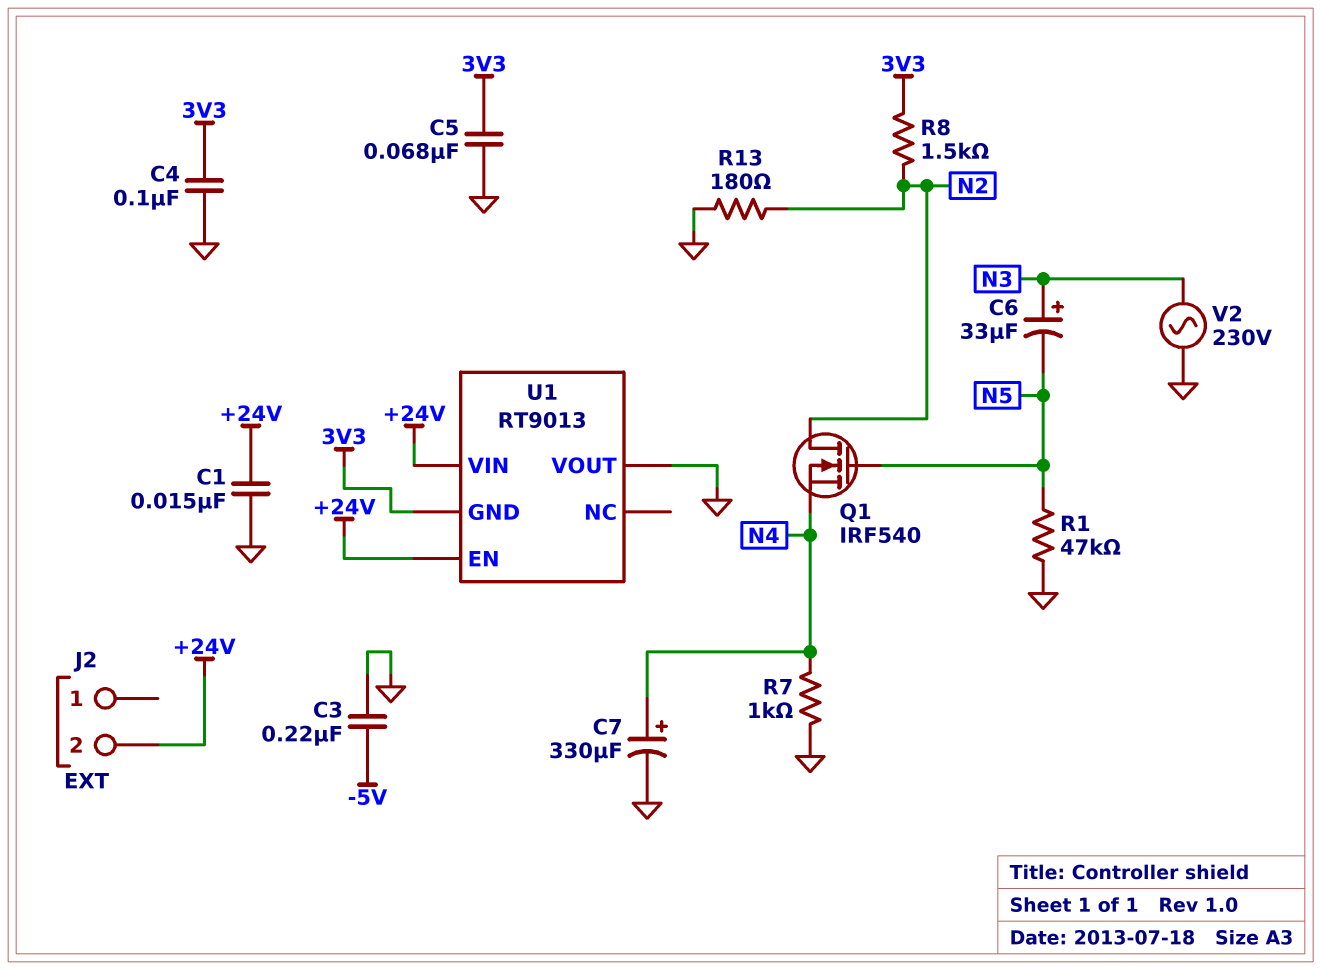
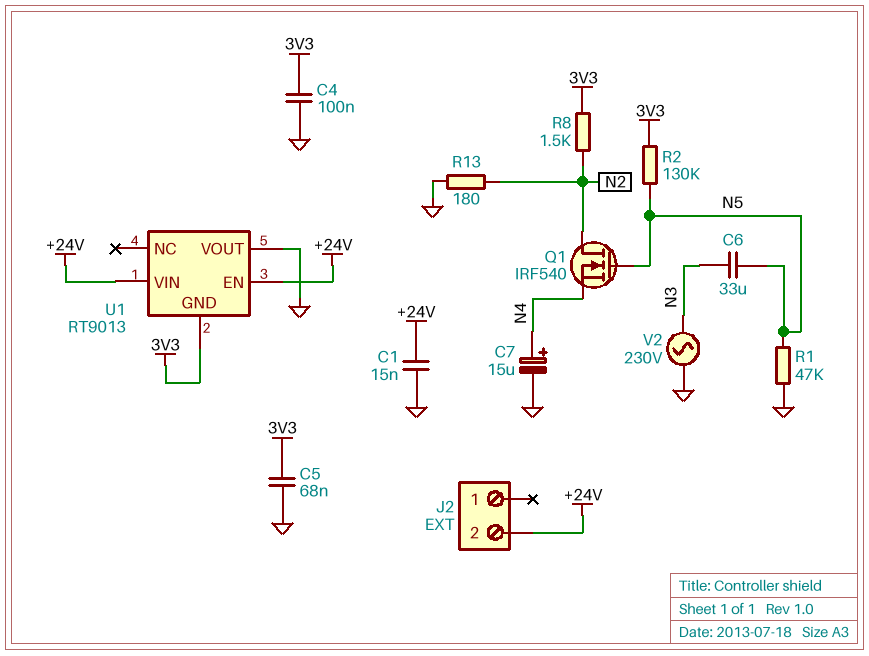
C3: 220nF (-5V, GND) -> none
C6: 33uF (plus N3, minus N5) -> 33uF (N3, N5)
C7: 330uF (plus N4, minus GND) -> 15uF (plus N4, minus GND)
R2: none -> 130k (3V3, N5)
R7: 1k (GND, N4) -> none

